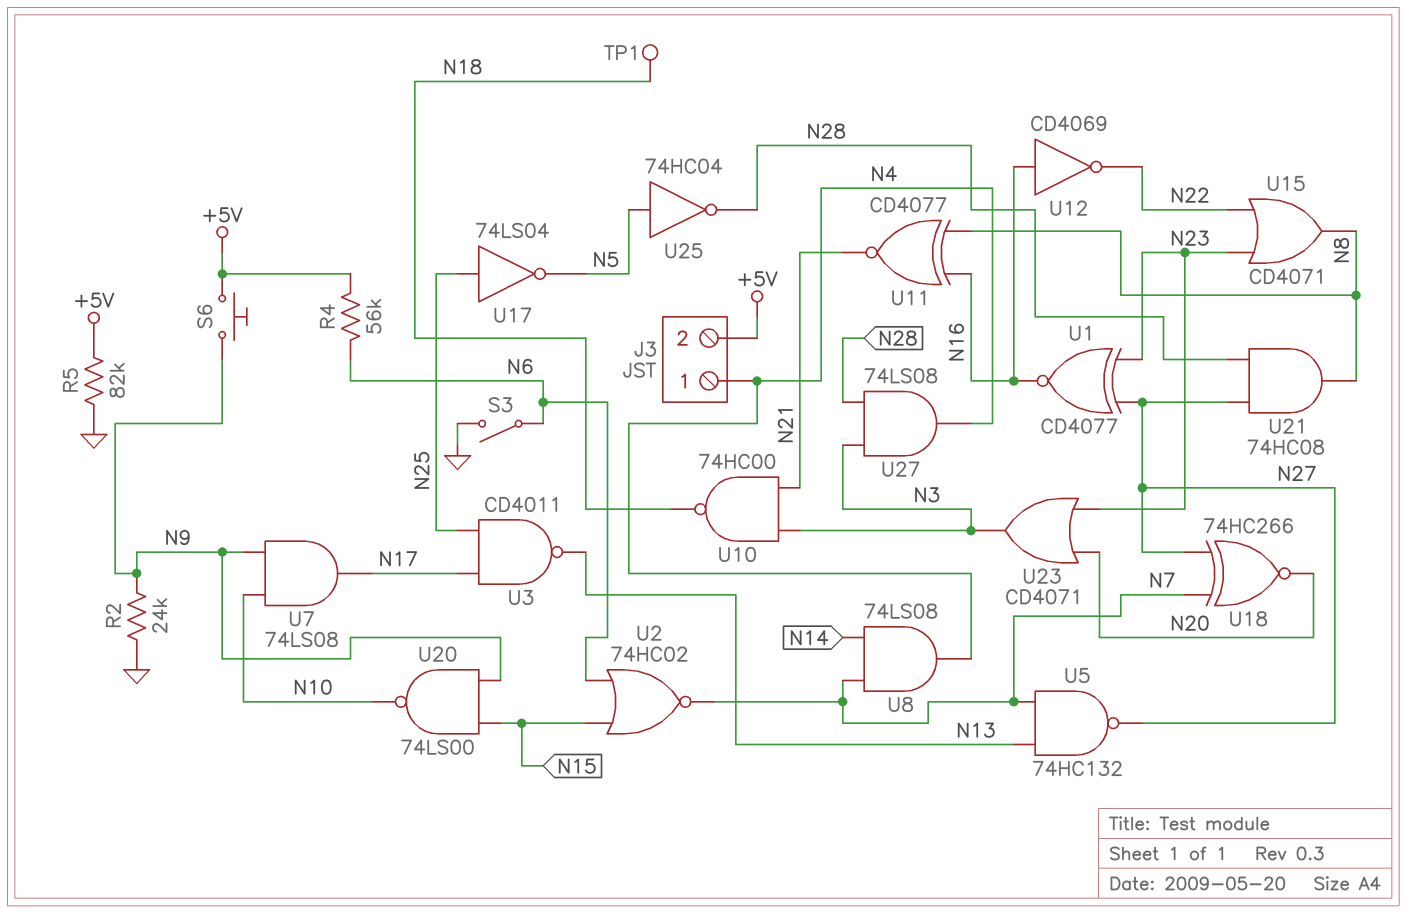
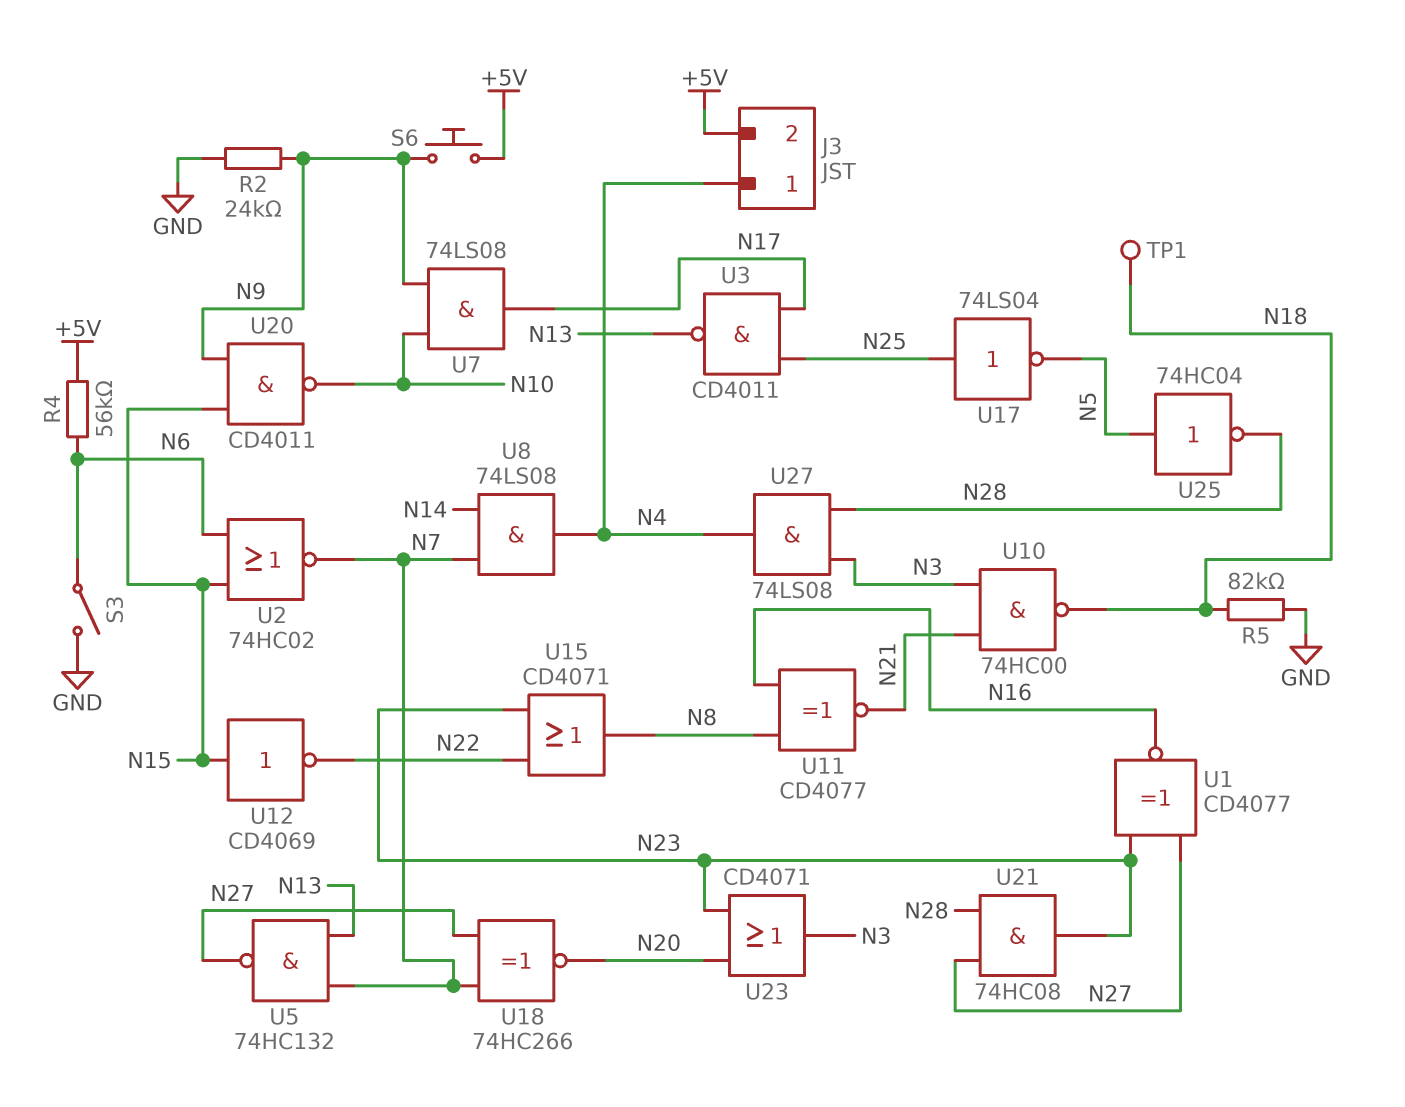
R5: 82k (+5V, GND) -> 82k (GND, N18)
U12: NOT CD4069 (in N16, out N22) -> NOT CD4069 (in N15, out N22)
U20: NAND 74LS00 (in N9, in N15, out N10) -> NAND CD4011 (in N9, in N15, out N10)
U21: AND 74HC08 (in N27, in N28, out N8) -> AND 74HC08 (in N27, in N28, out N23)

